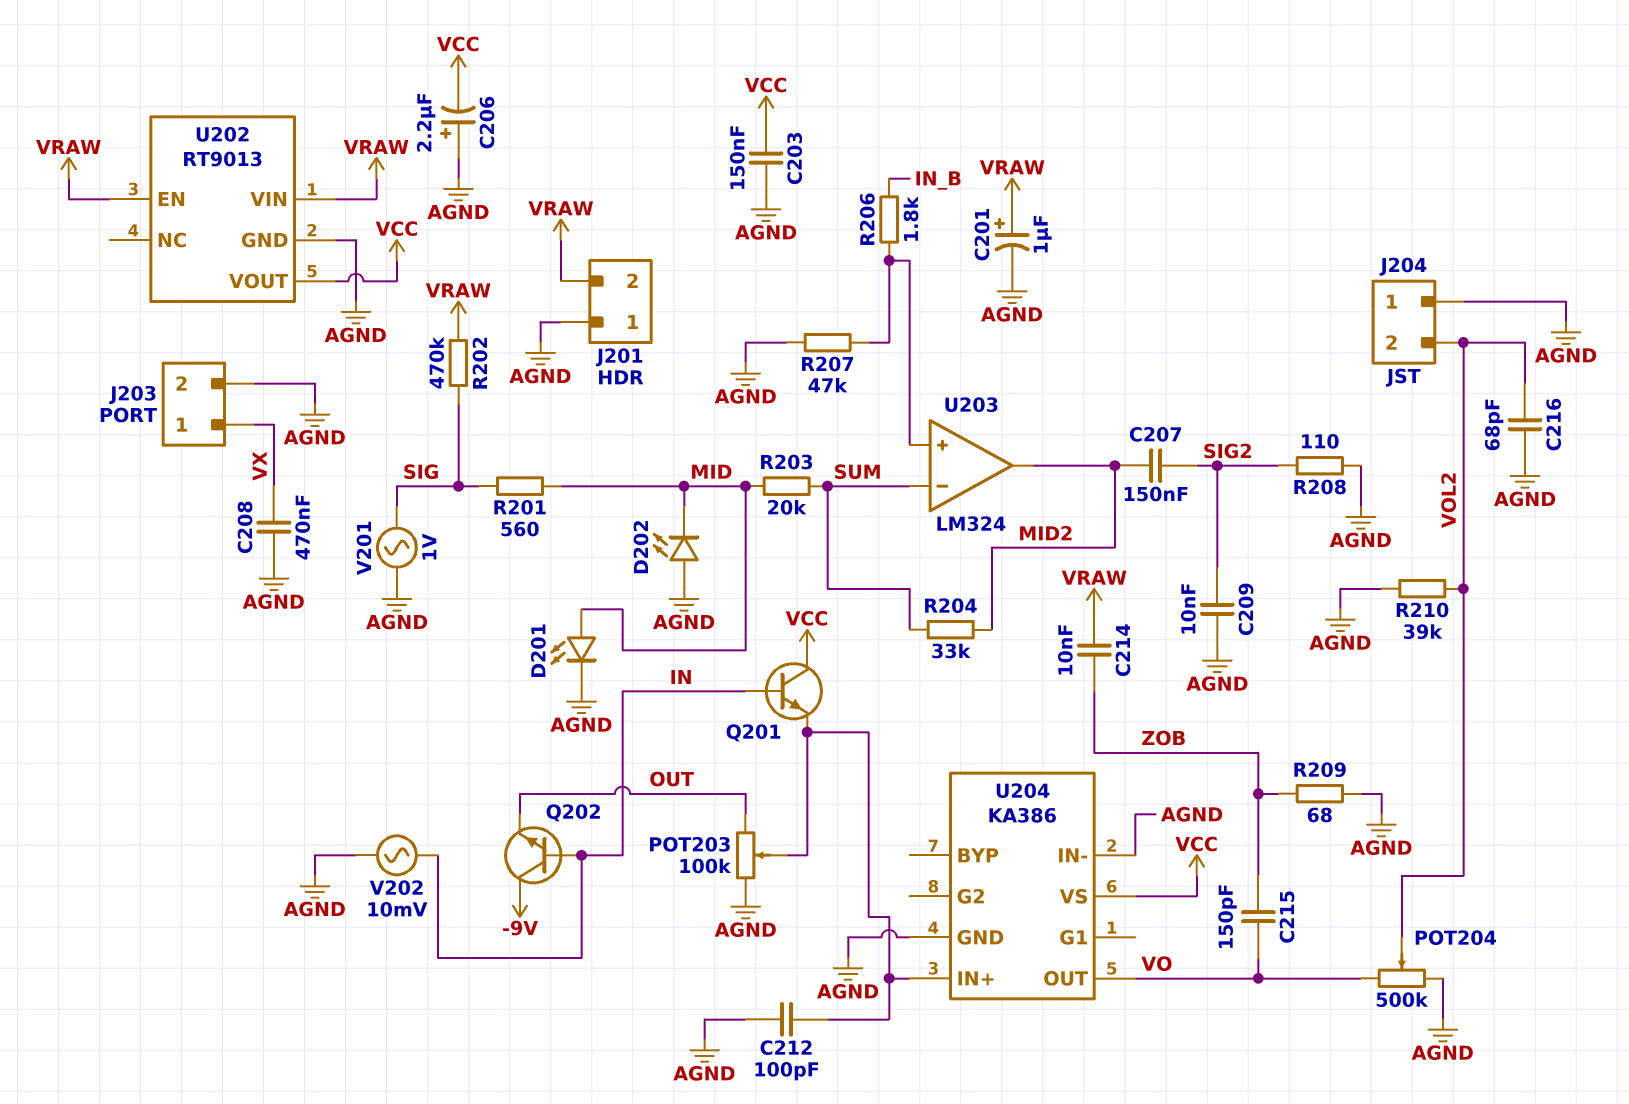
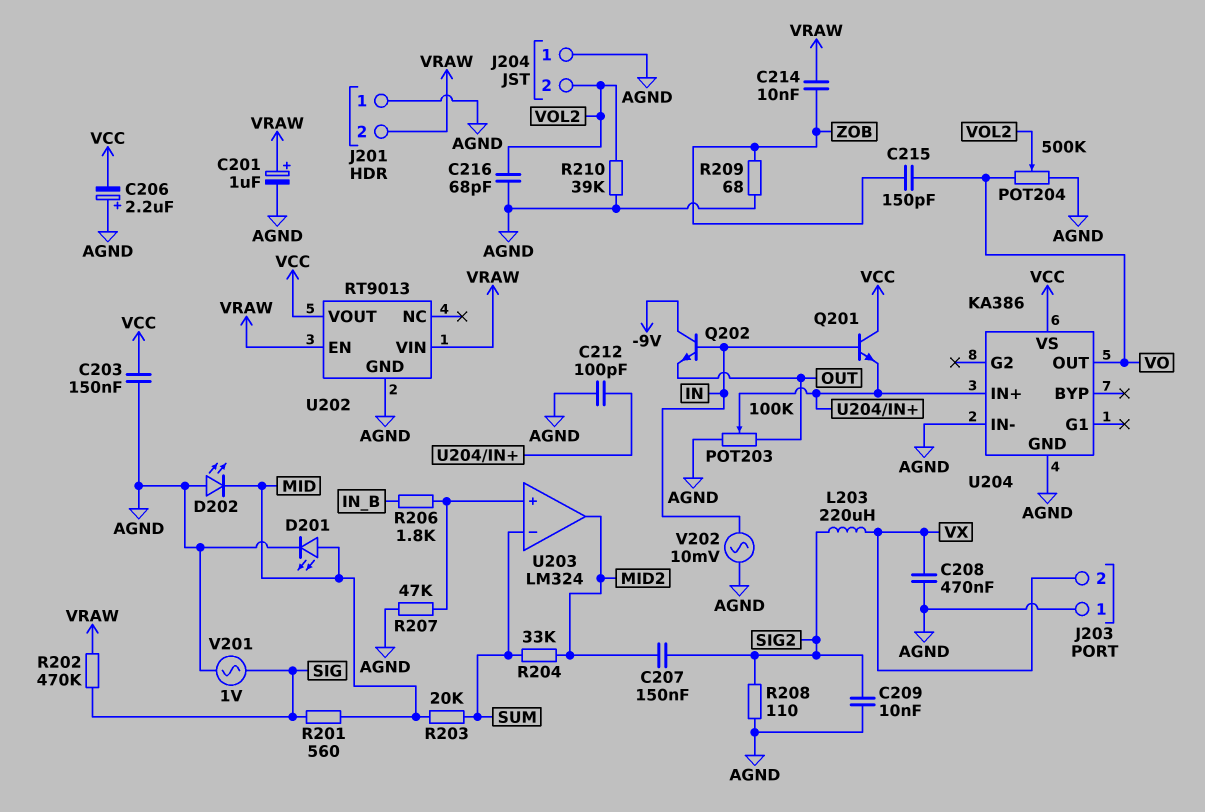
J203 pin 1: VX -> AGND
J203 pin 2: AGND -> VX
L203: none -> 220uH (SIG2, VX)

